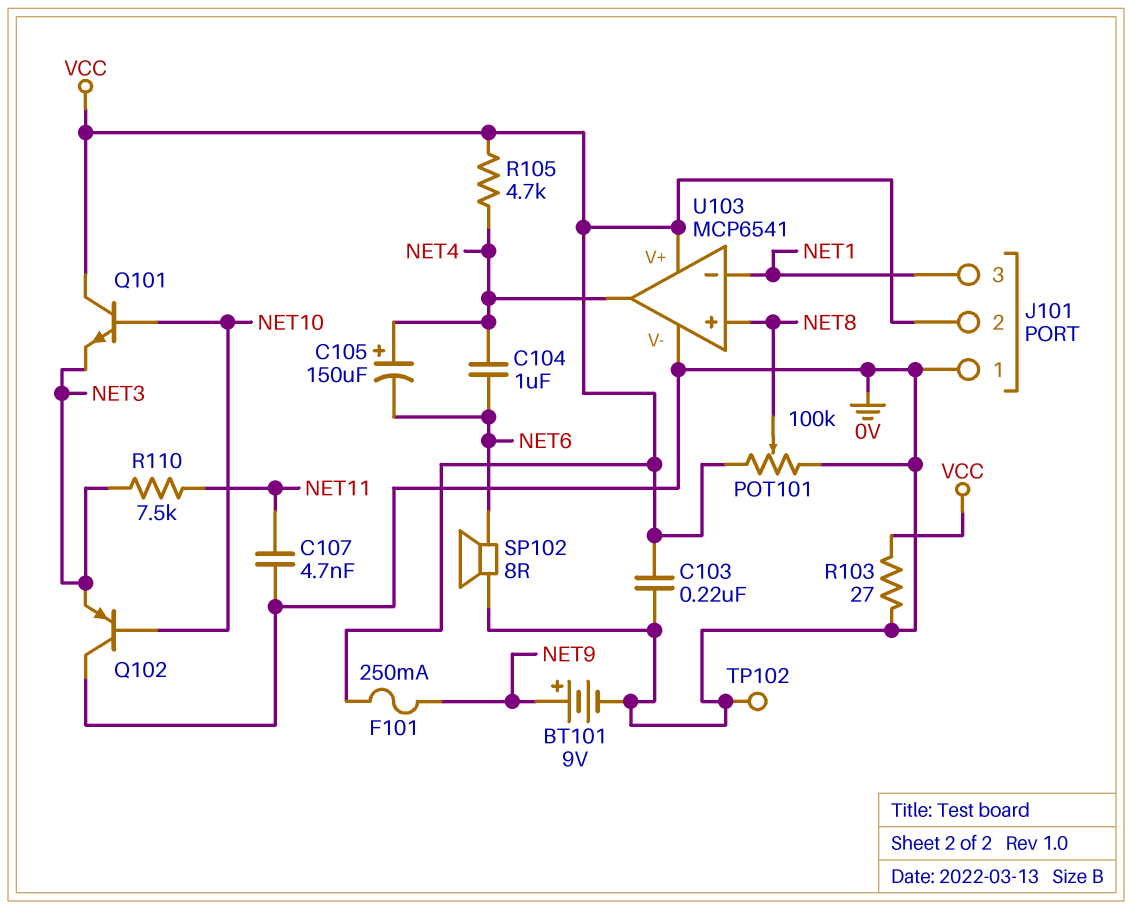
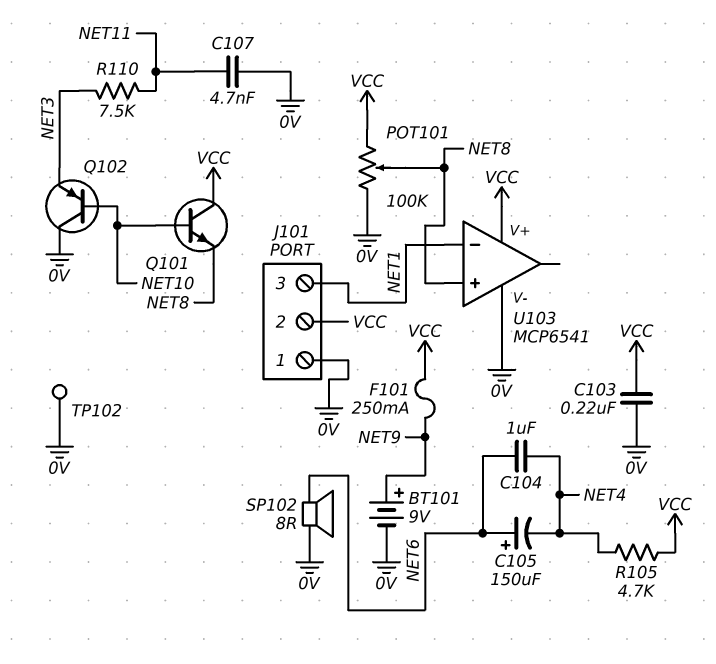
C105: 150uF (plus NET4, minus NET6) -> 150uF (plus NET6, minus NET4)
Q101: NPN (B NET10, C VCC, E NET3) -> NPN (B NET10, C VCC, E NET8)
R103: 27 (0V, VCC) -> none
U103 pin out: NET4 -> none

